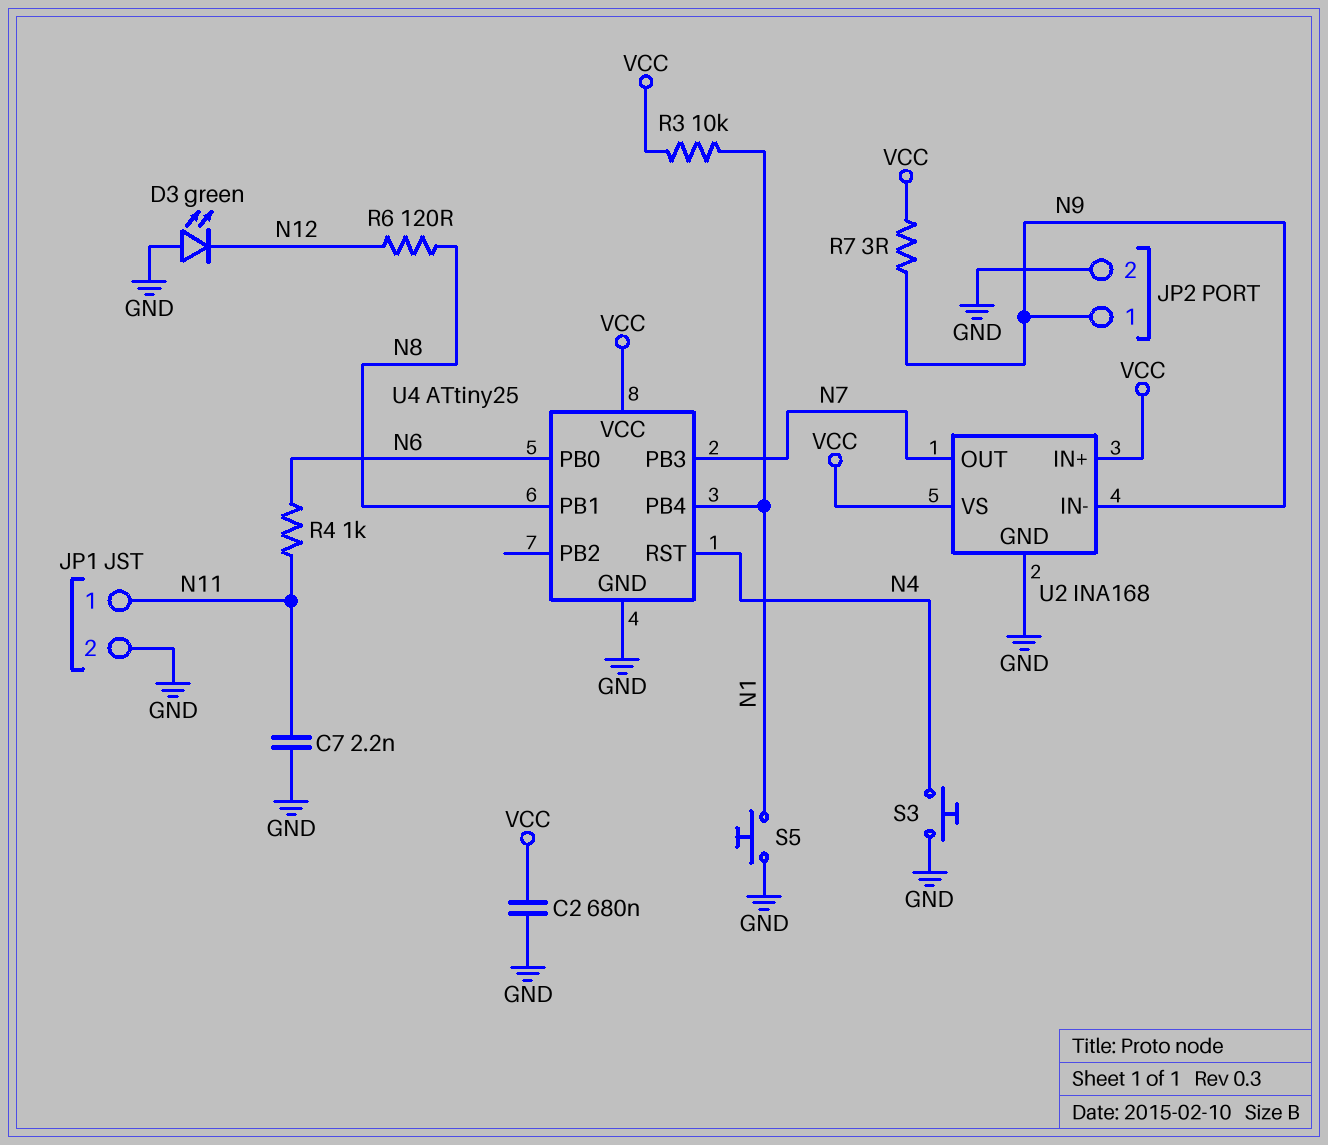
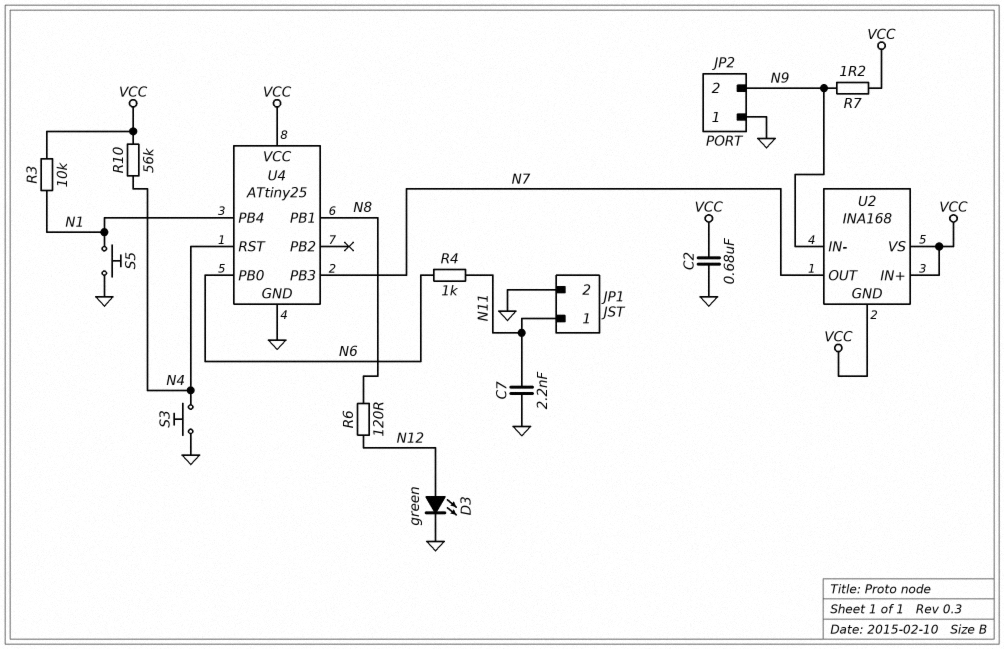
D3: LED green (A GND, K N12) -> LED green (A N12, K GND)
JP2 pin 1: N9 -> GND
JP2 pin 2: GND -> N9
R7: 3 (N9, VCC) -> 1.2 (N9, VCC)
R10: none -> 56k (N4, VCC)
U2 pin GND: GND -> VCC

